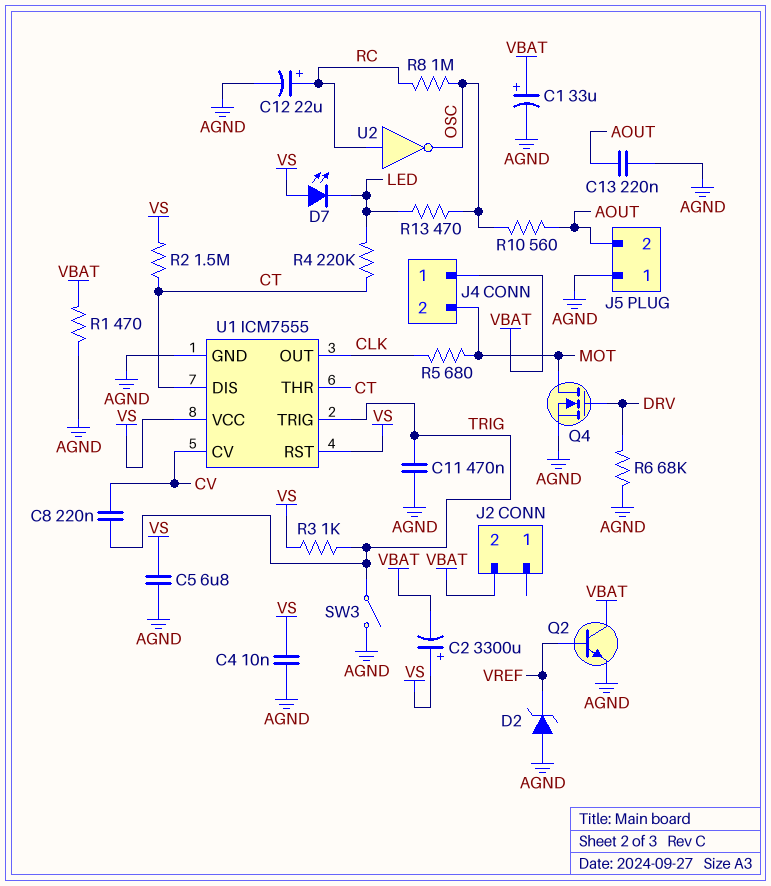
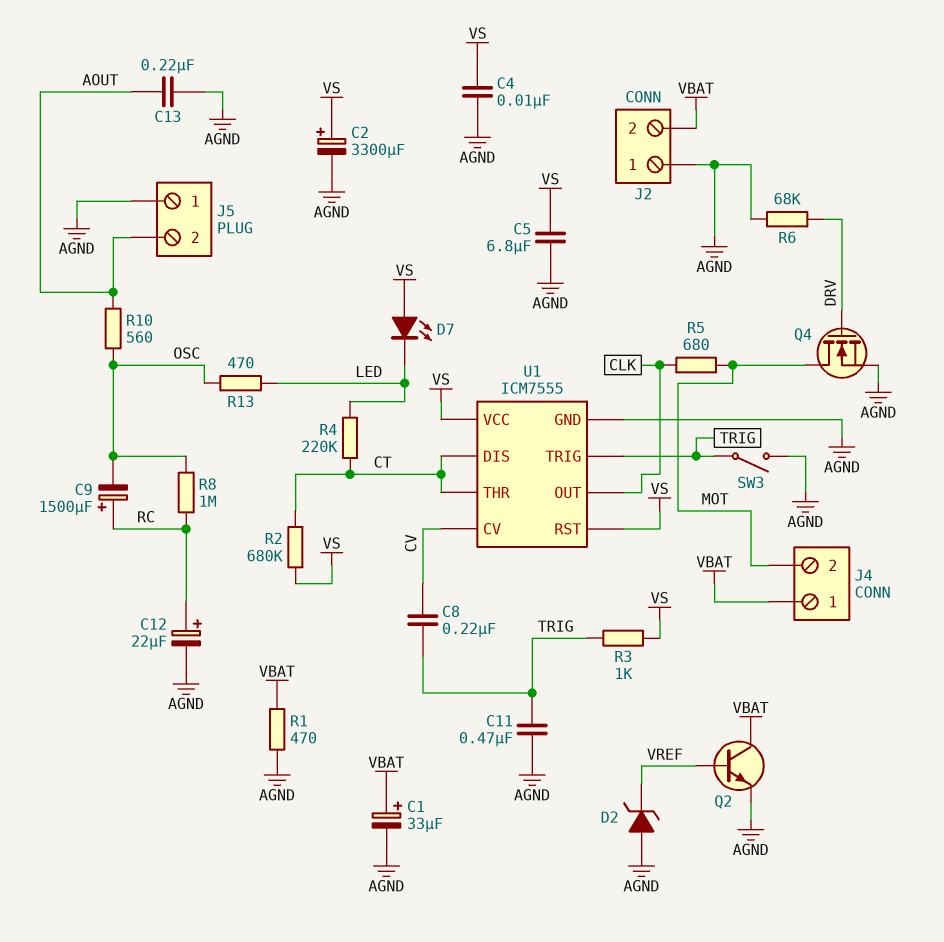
C2: 3300uF (plus VS, minus VBAT) -> 3300uF (plus VS, minus AGND)
C9: none -> 1500uF (plus RC, minus OSC)
J2 pin 1: none -> AGND
R2: 1.5M (CT, VS) -> 680k (CT, VS)
U2: NOT (in RC, out OSC) -> none

